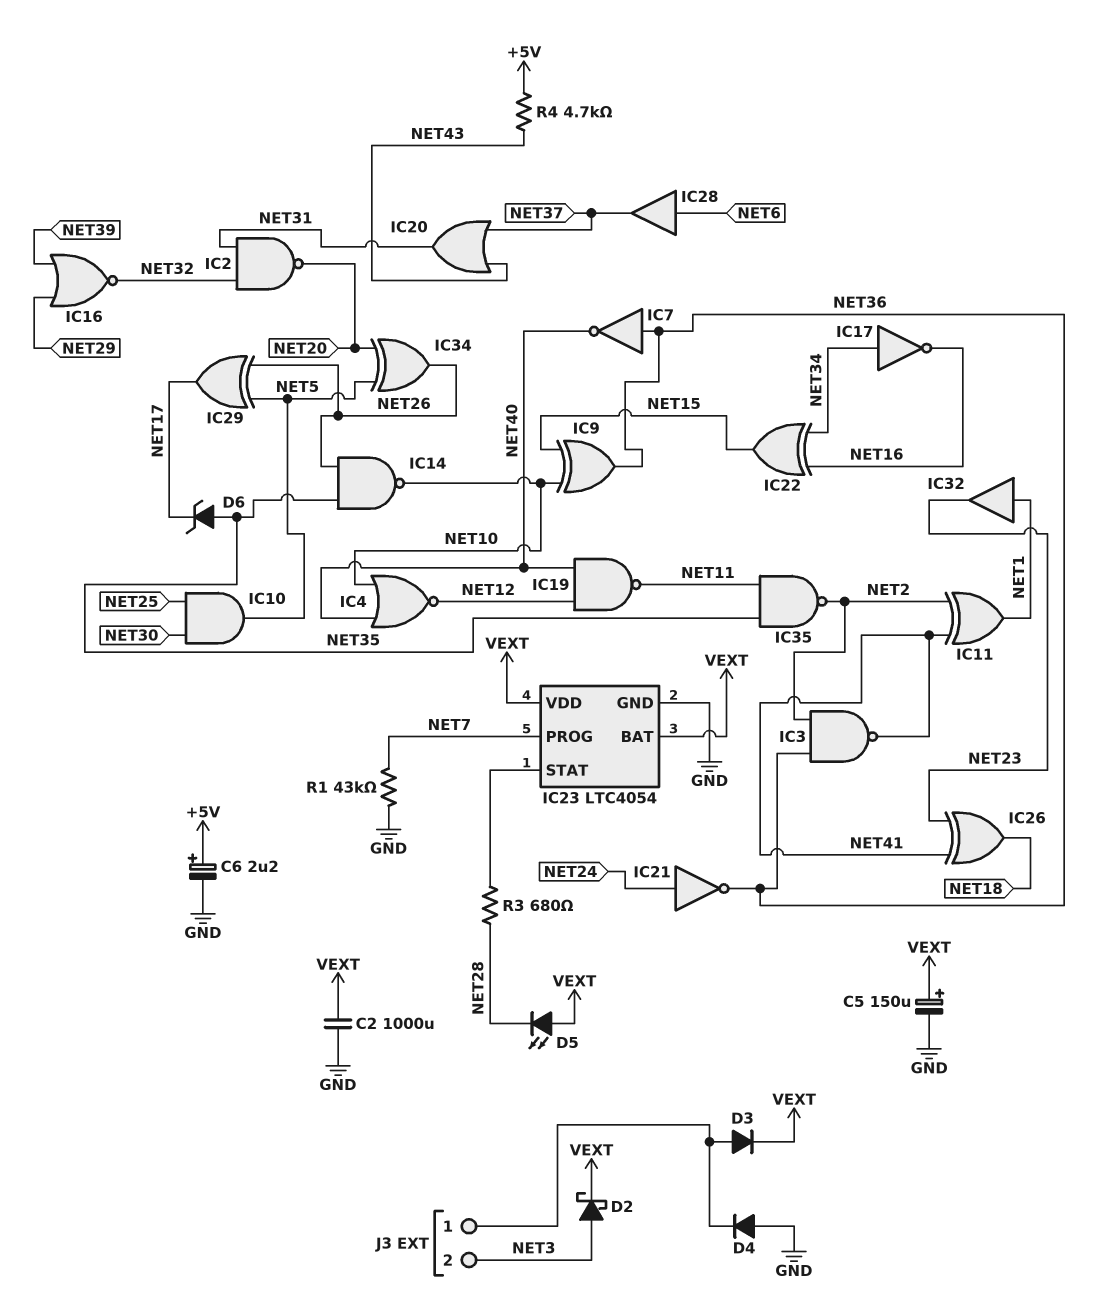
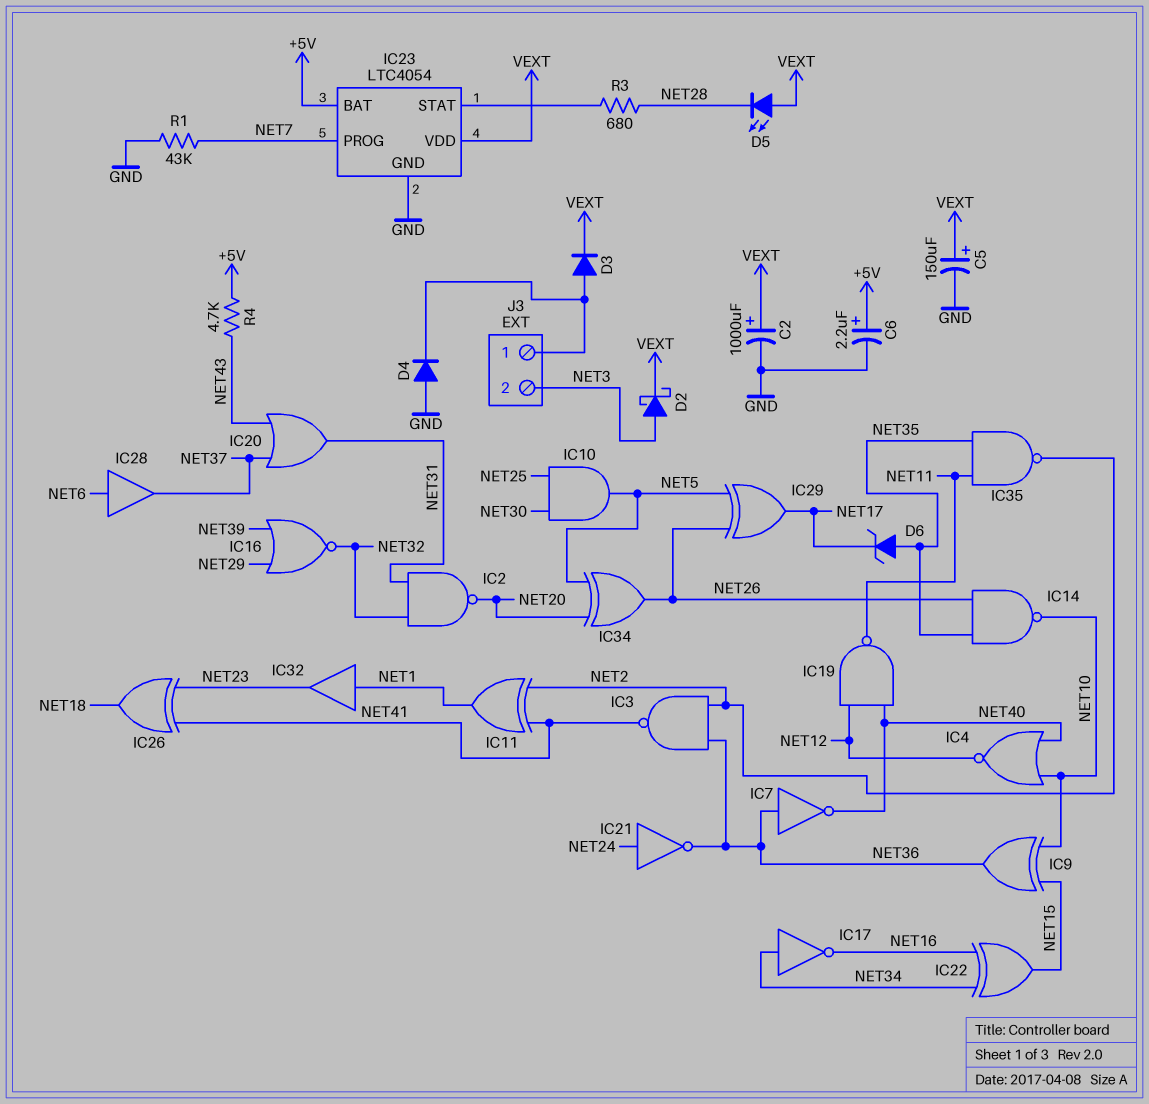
C2: 1000uF (GND, VEXT) -> 1000uF (plus VEXT, minus GND)
IC23 pin BAT: VEXT -> +5V

